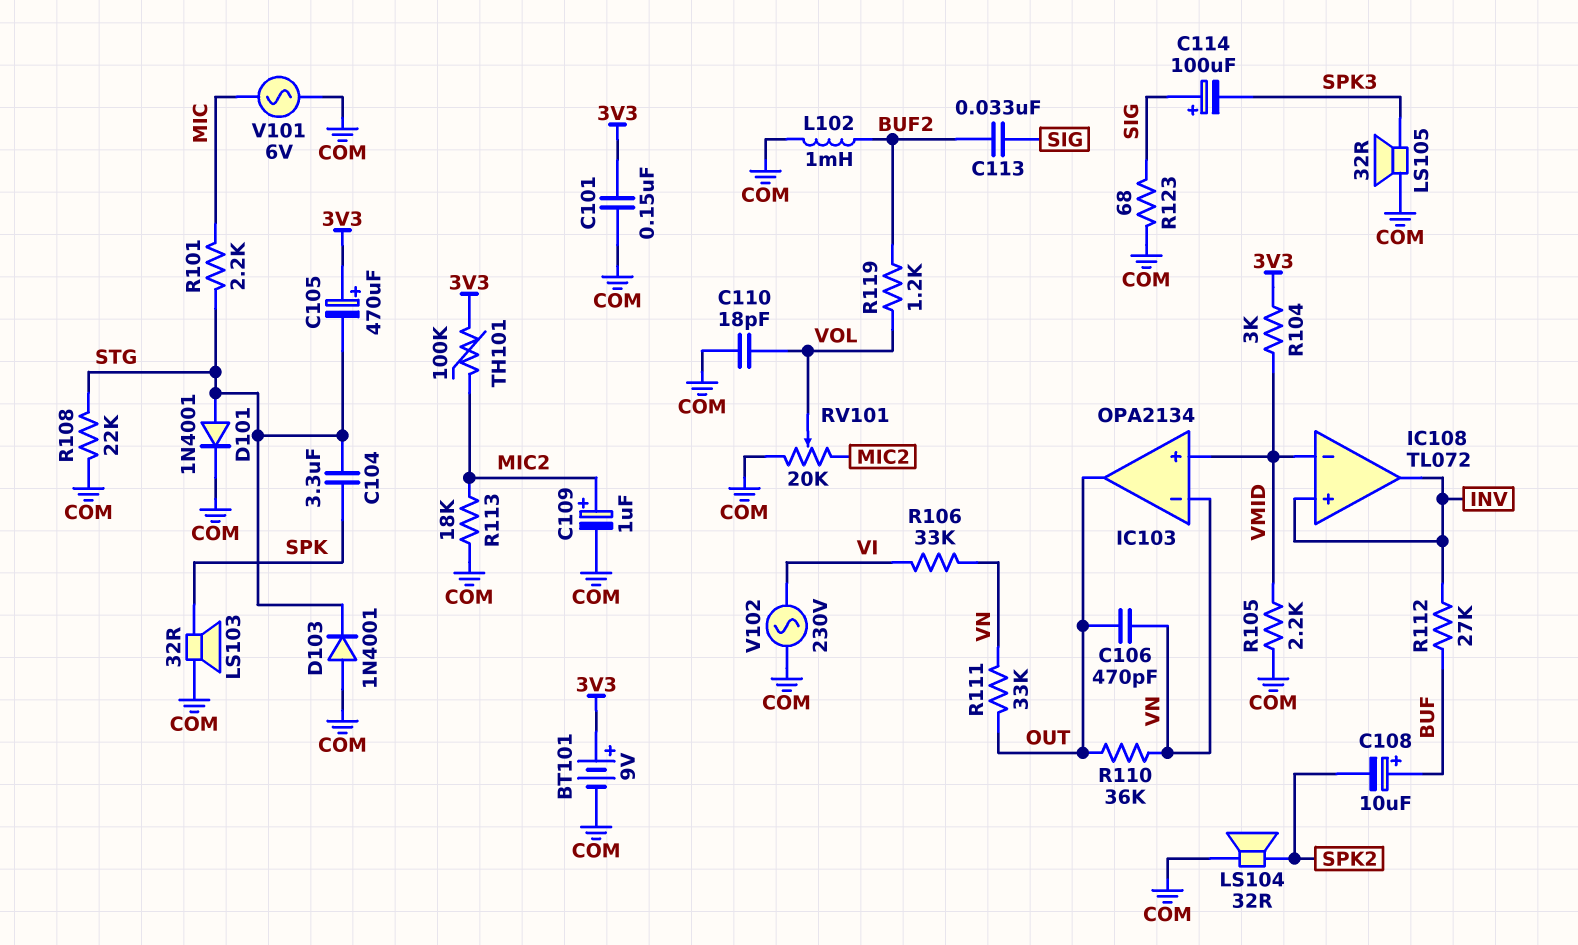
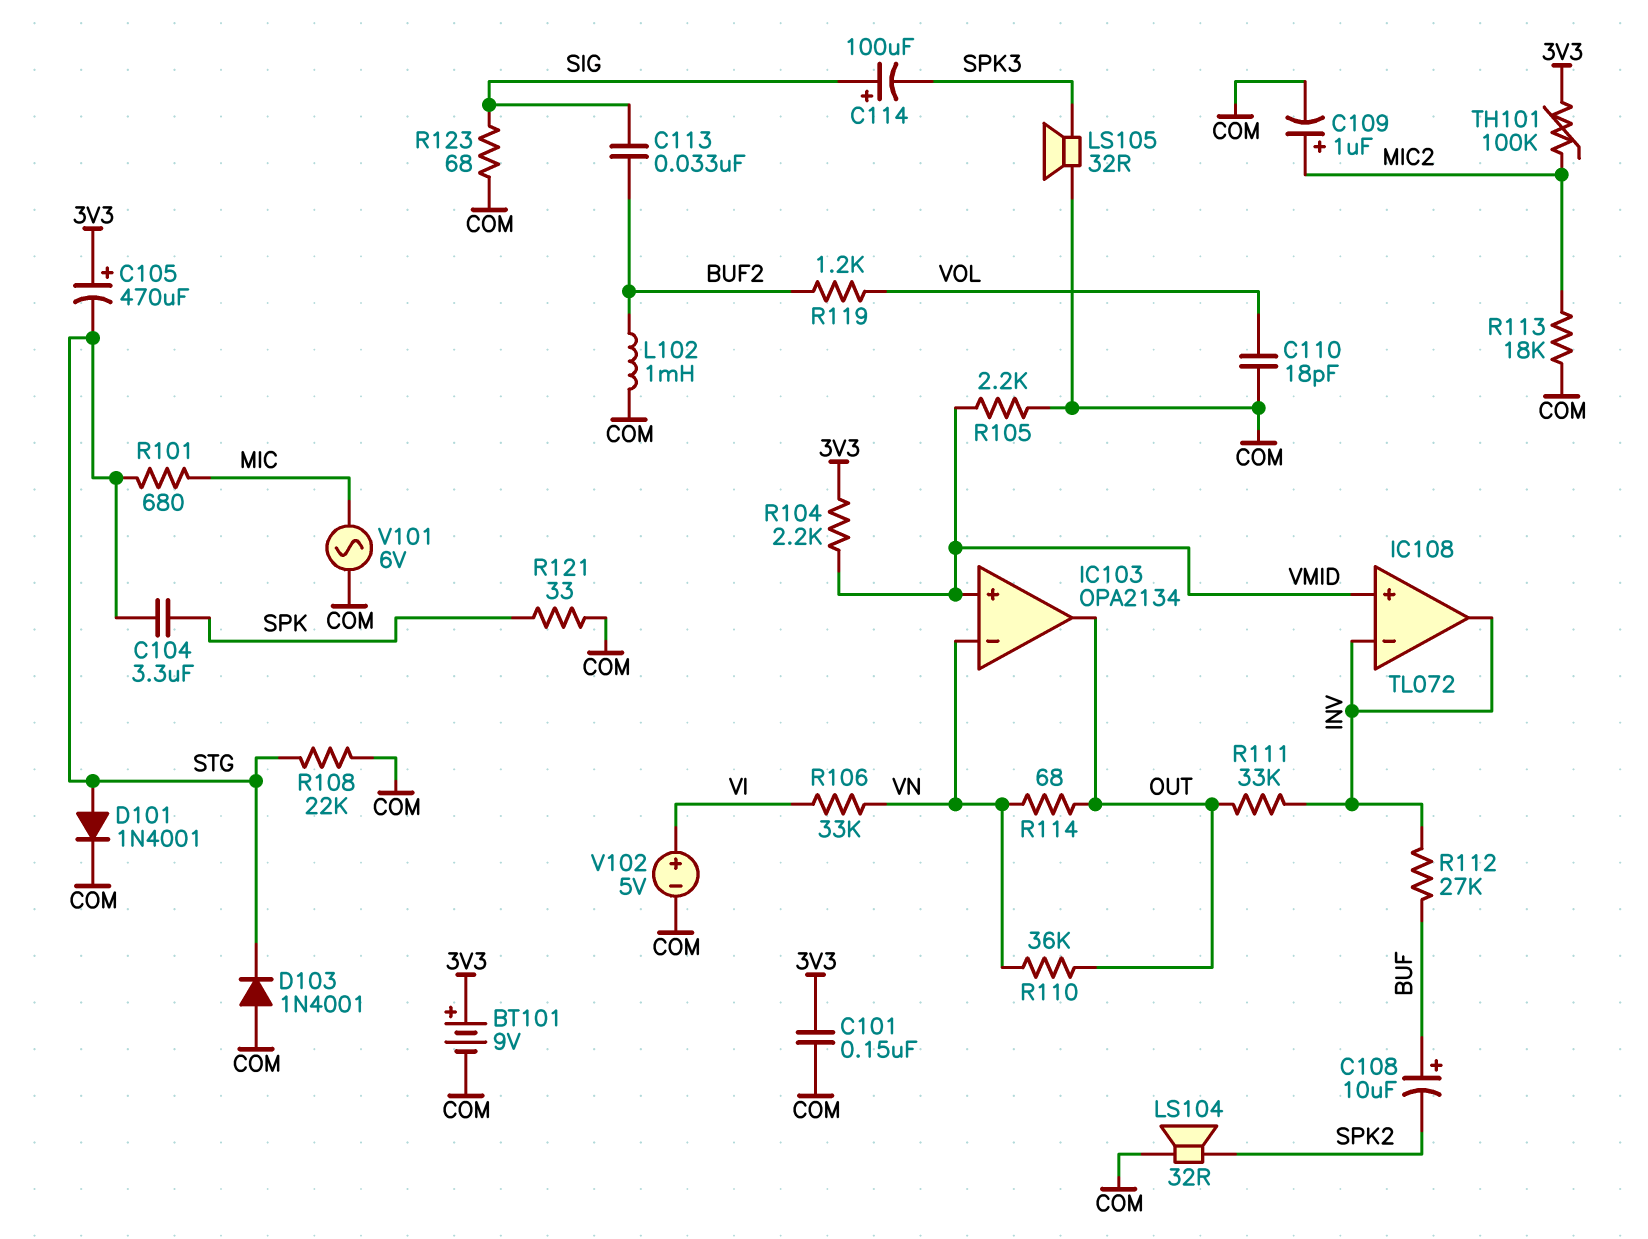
C106: 470pF (OUT, VN) -> none
IC108 pin in+: INV -> VMID
IC108 pin in-: VMID -> INV
LS103: speaker 32R (COM, SPK) -> none
R101: 2.2k (MIC, STG) -> 680 (MIC, STG)
R104: 3k (3V3, VMID) -> 2.2k (3V3, VMID)
R111: 33k (OUT, VN) -> 33k (INV, OUT)
R114: none -> 68 (OUT, VN)
R121: none -> 33 (COM, SPK)
RV101: 20k (COM, MIC2, wiper VOL) -> none
V102: AC 230V (COM, VI) -> 5V (plus VI, minus COM)

